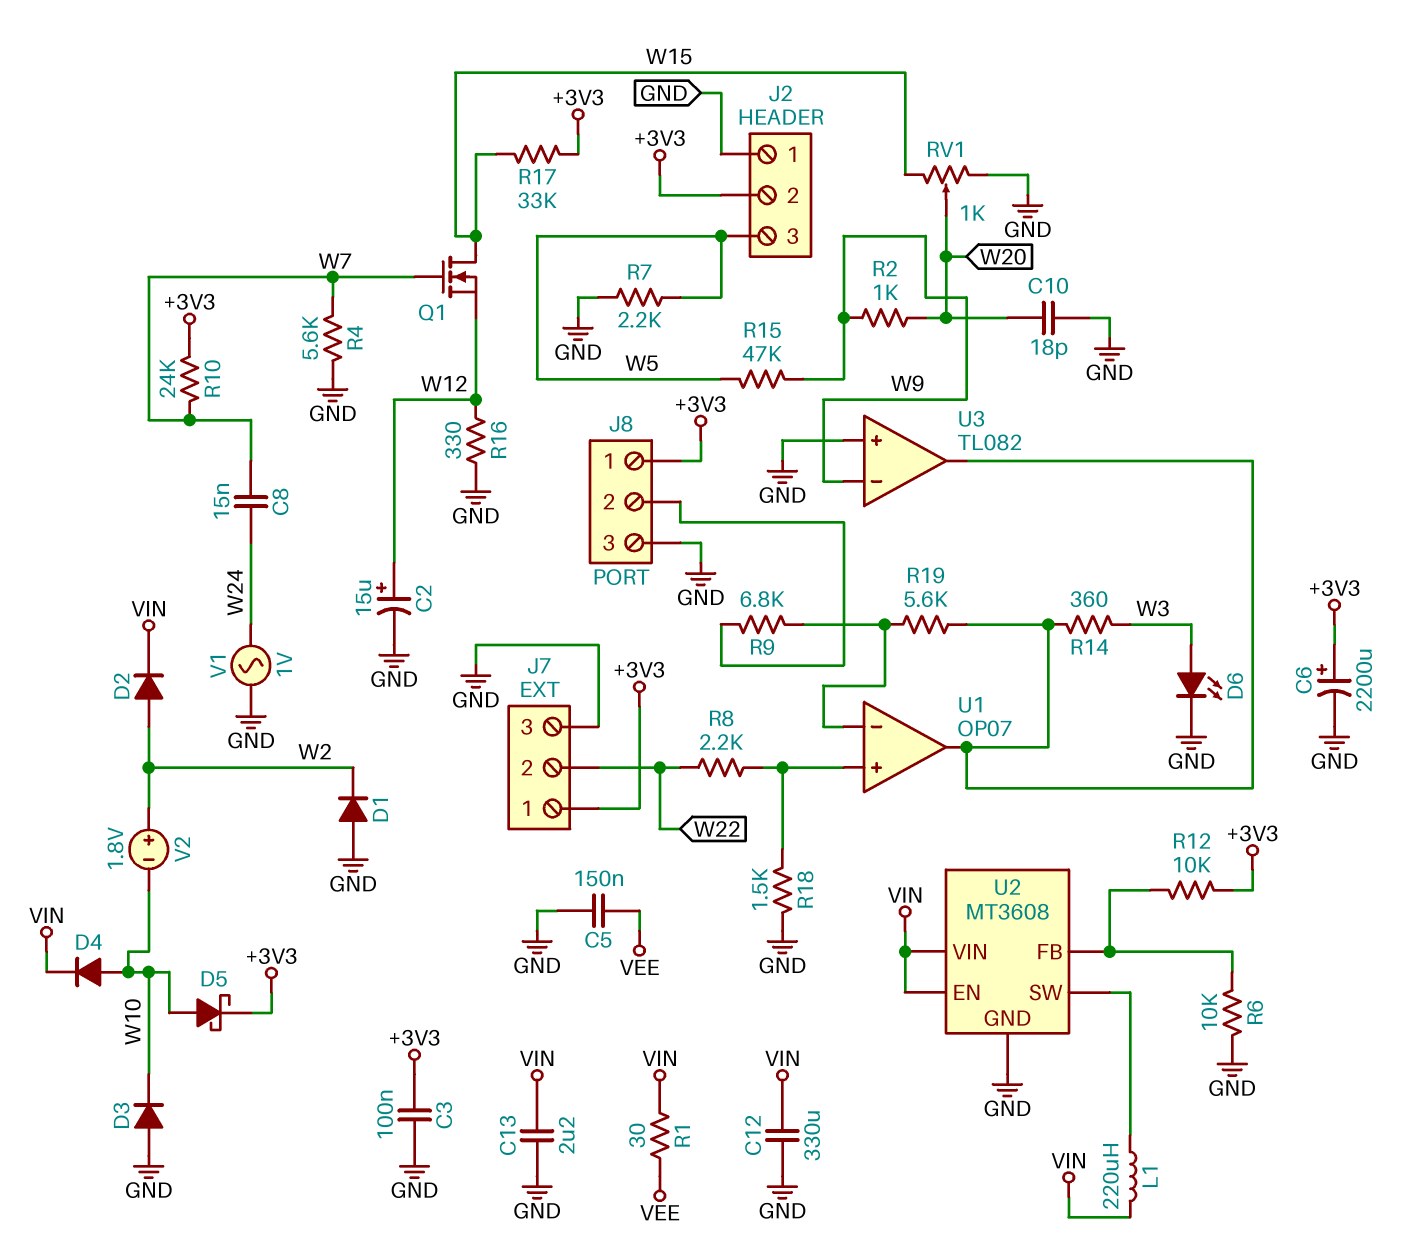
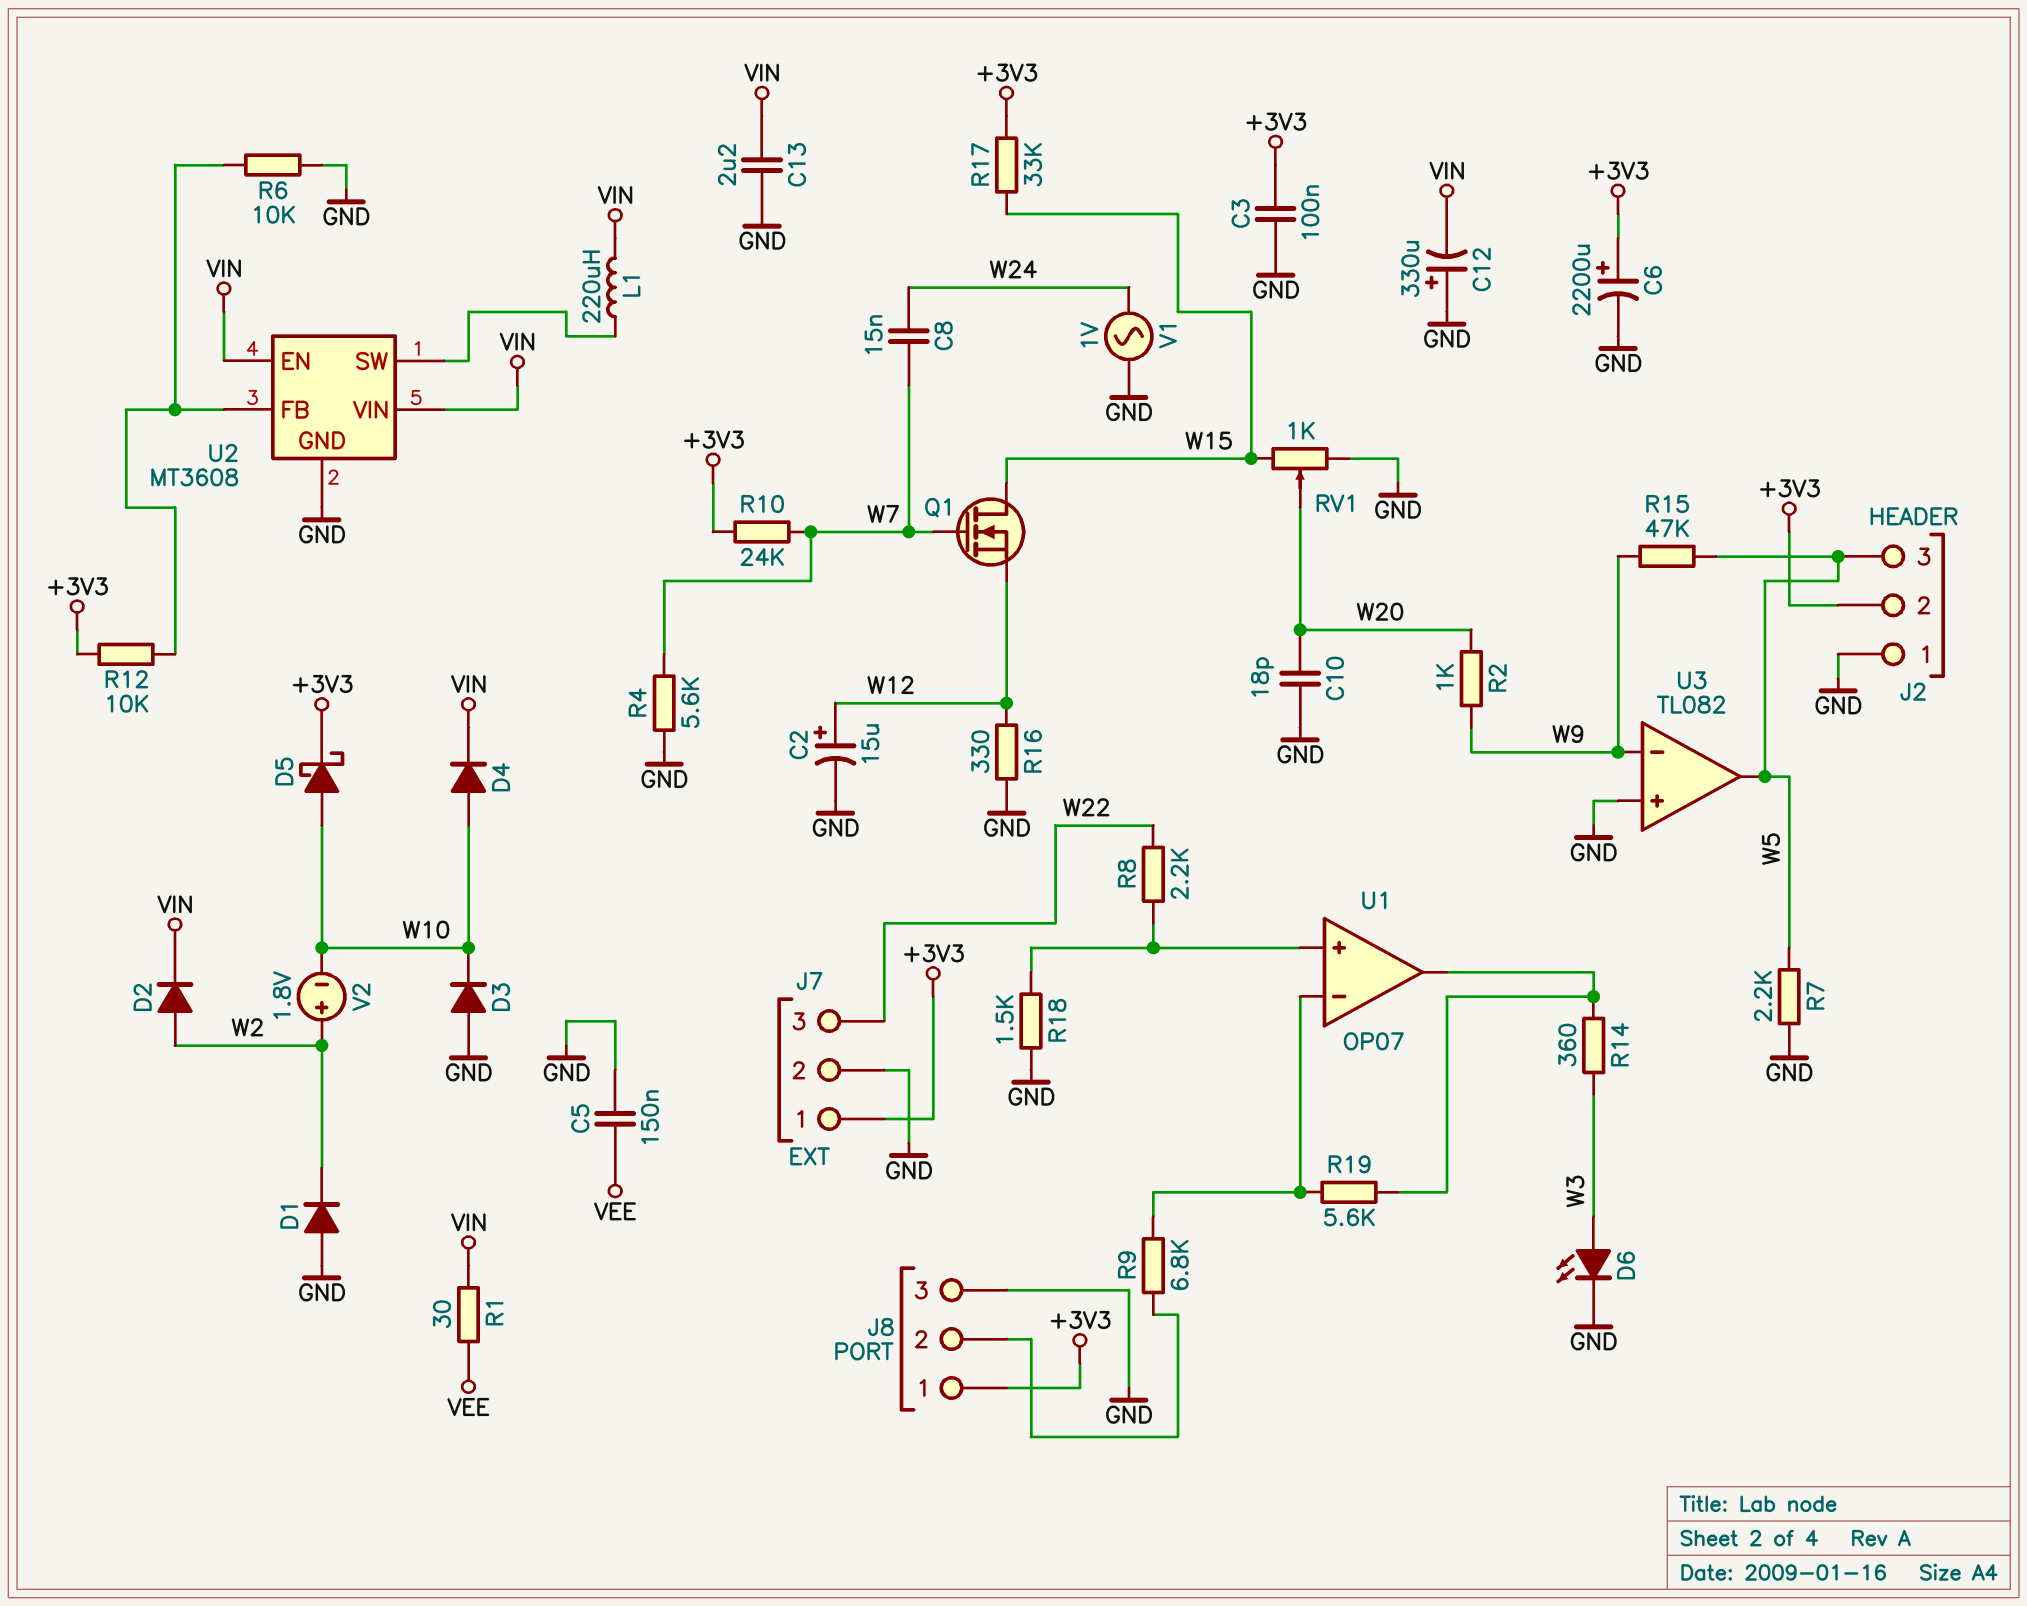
C12: 330uF (GND, VIN) -> 330uF (plus GND, minus VIN)
J7 pin 2: W22 -> GND
J7 pin 3: GND -> W22
U3 pin out: U1/out -> W5

